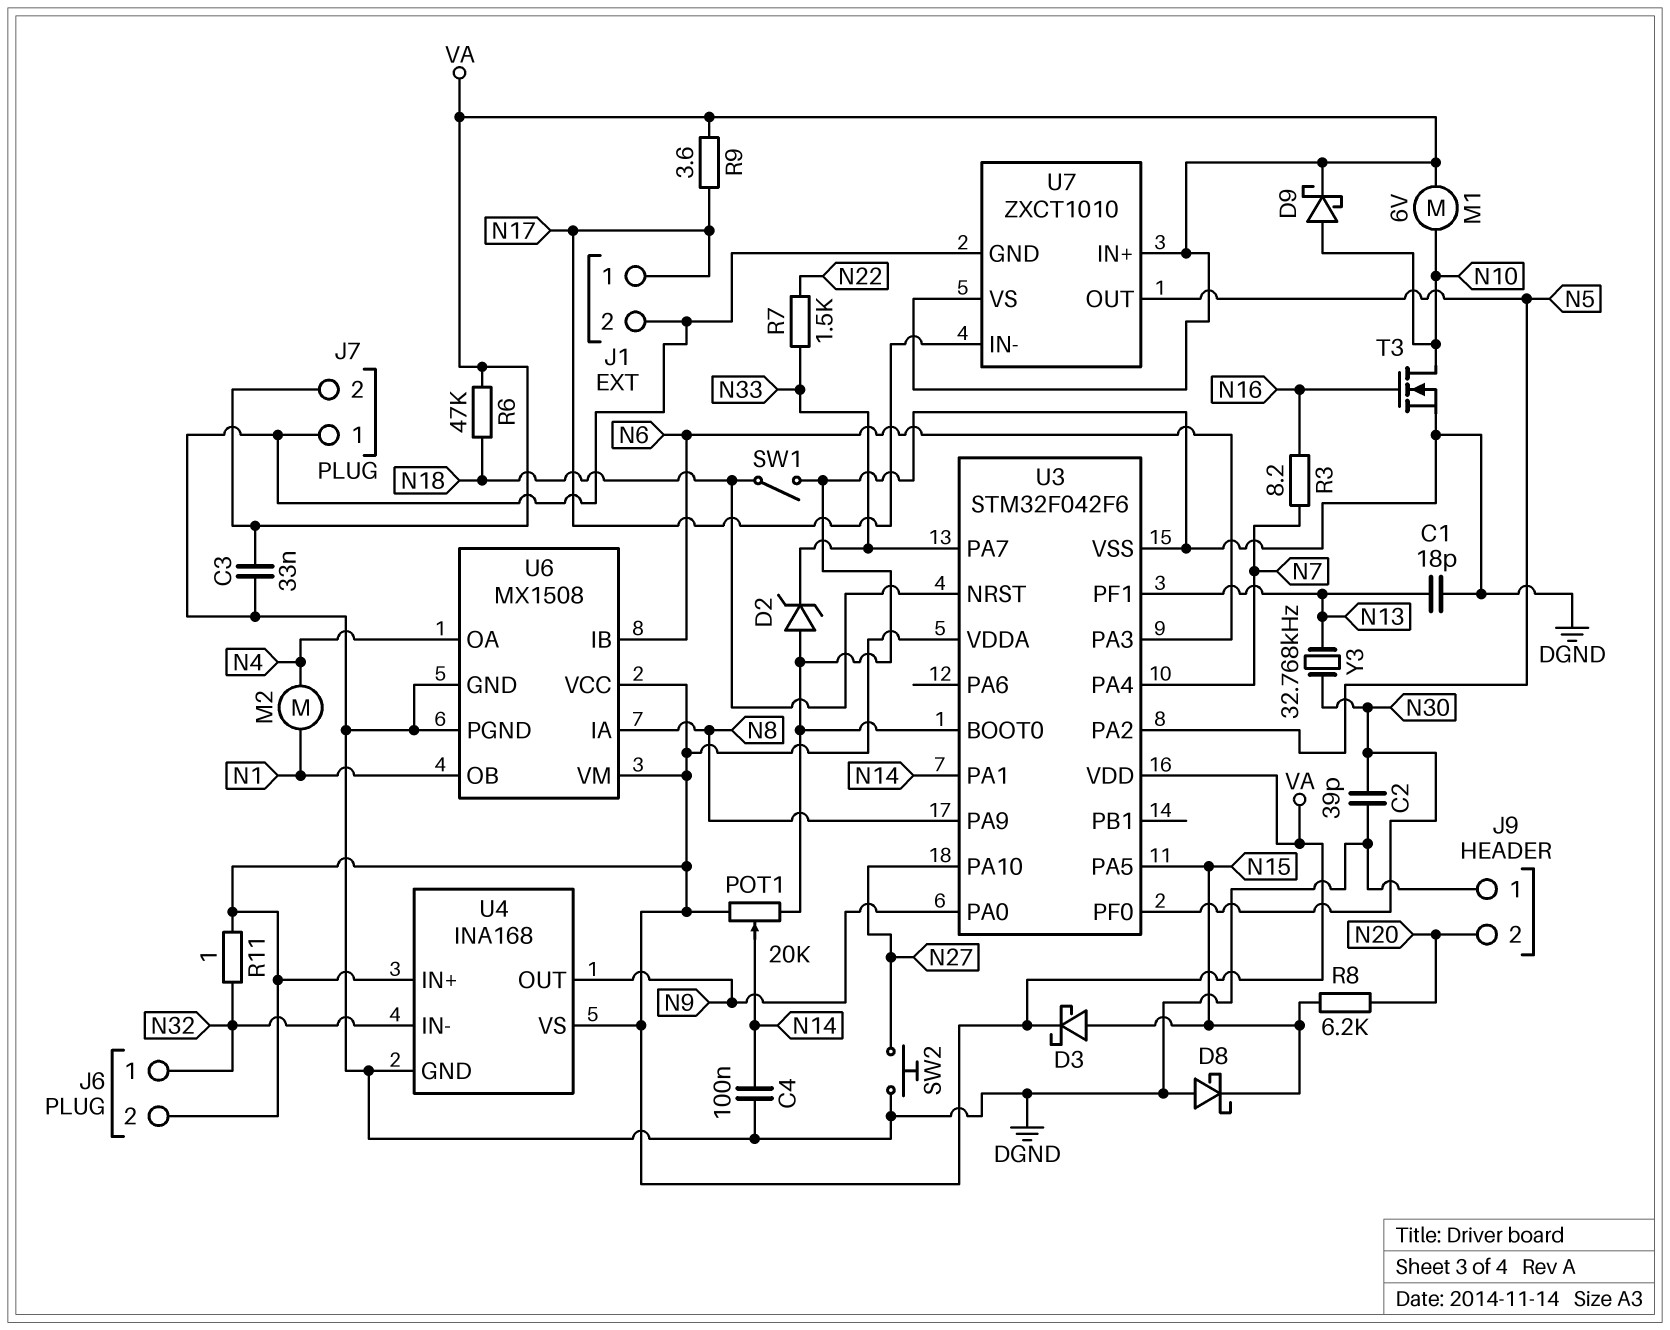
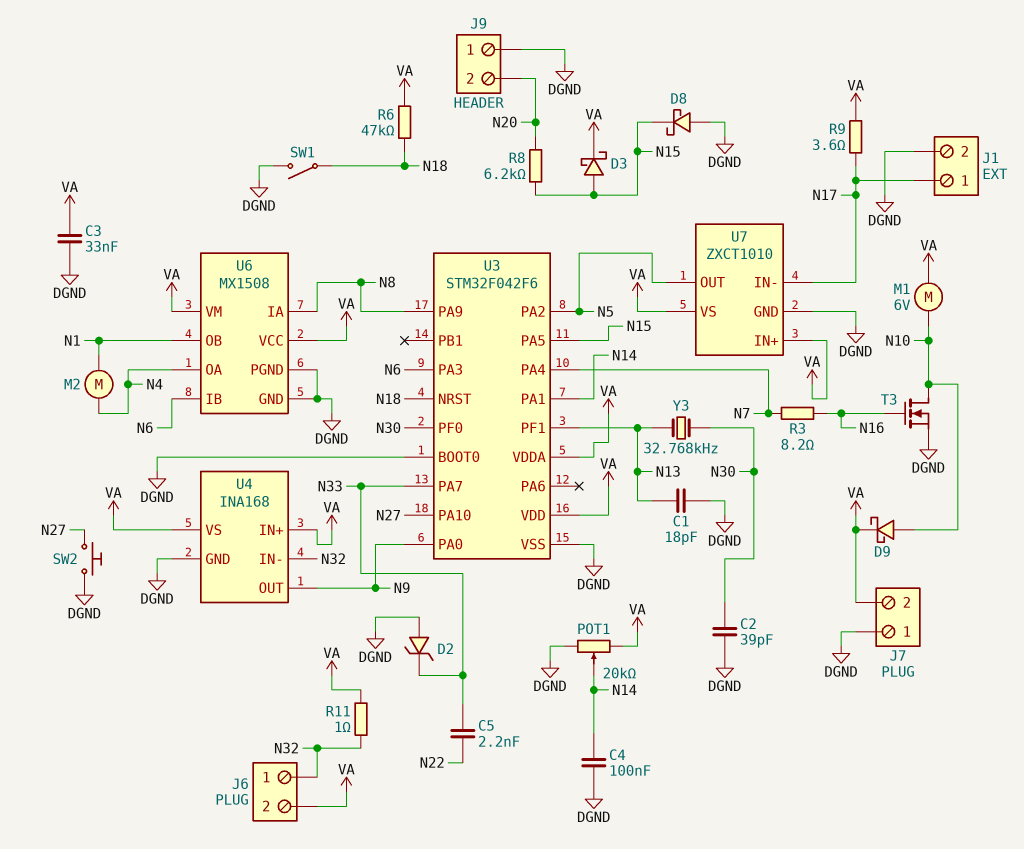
C5: none -> 2.2nF (N22, N33)
R7: 1.5k (N22, N33) -> none

